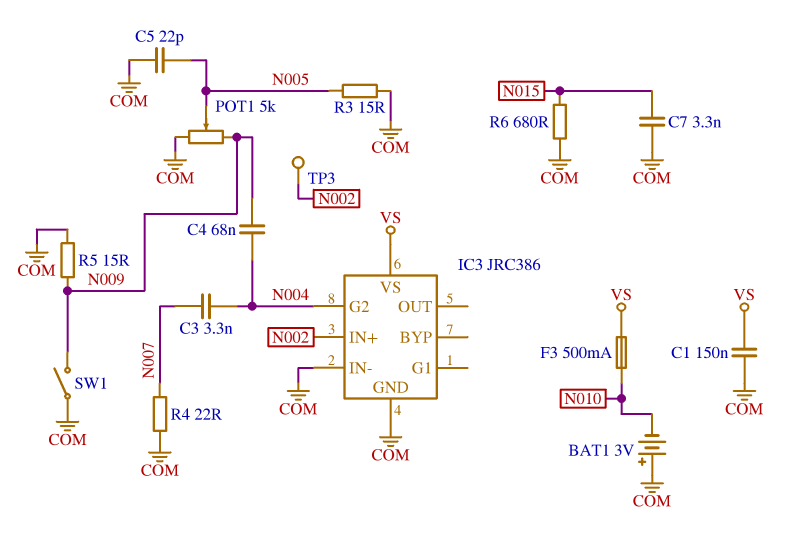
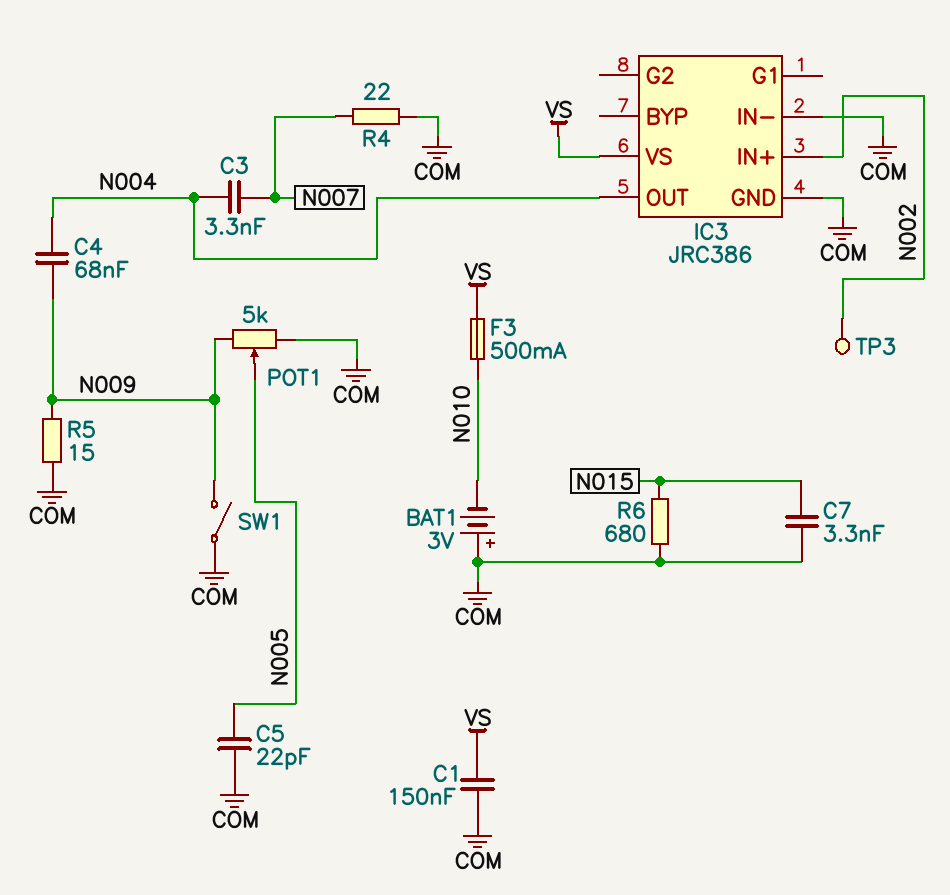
IC3 pin G2: N004 -> none
IC3 pin OUT: none -> N004
R3: 15 (COM, N005) -> none

